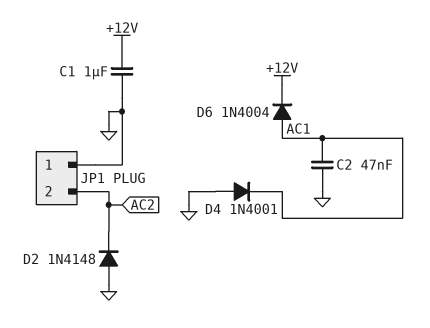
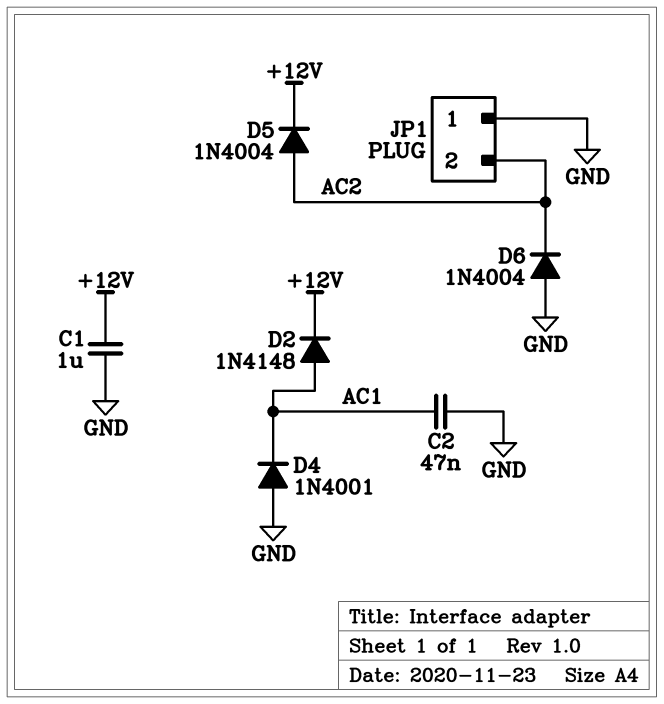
D2: diode 1N4148 (A GND, K AC2) -> diode 1N4148 (A AC1, K +12V)
D5: none -> diode 1N4004 (A AC2, K +12V)
D6: diode 1N4004 (A AC1, K +12V) -> diode 1N4004 (A GND, K AC2)

